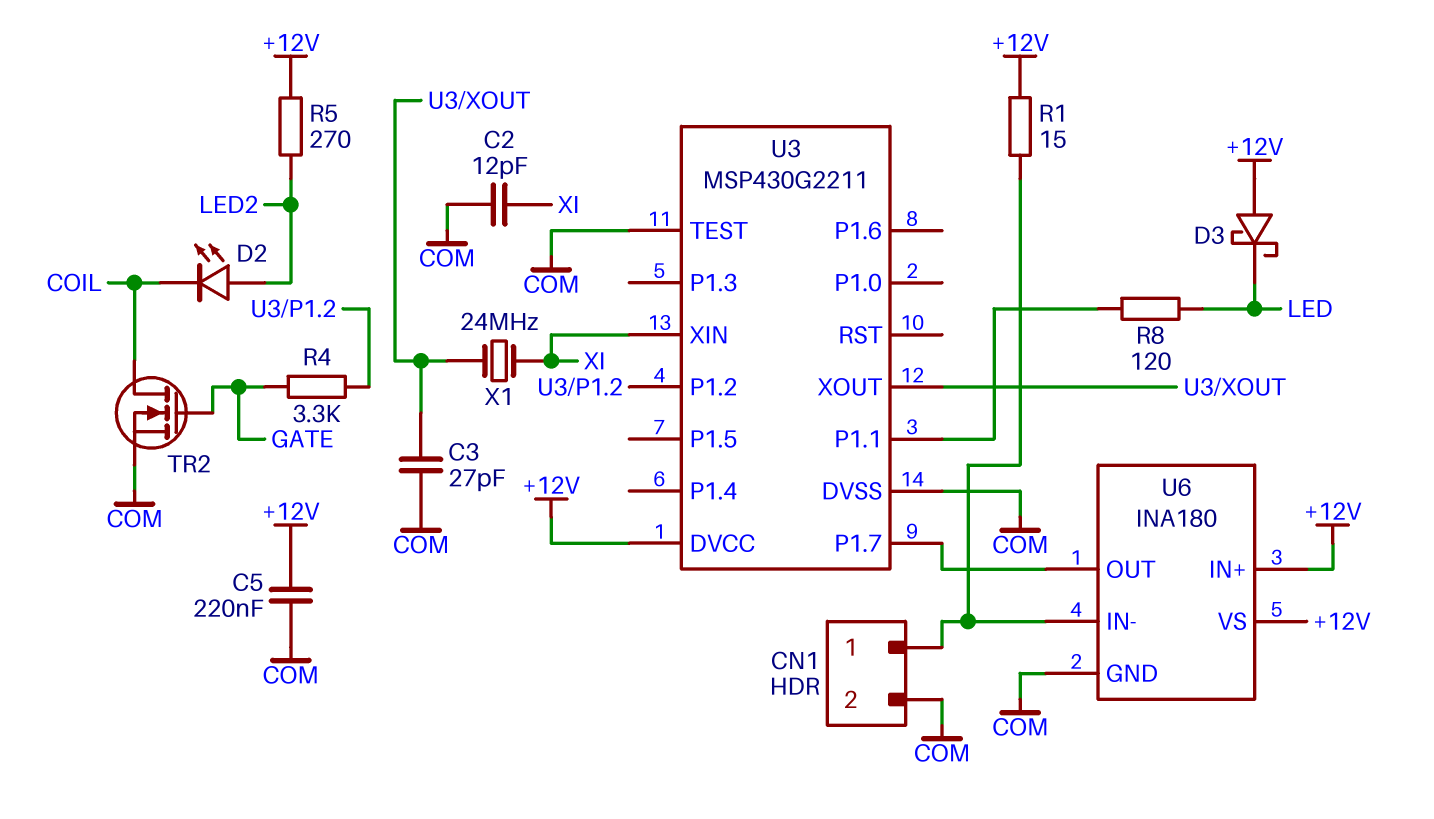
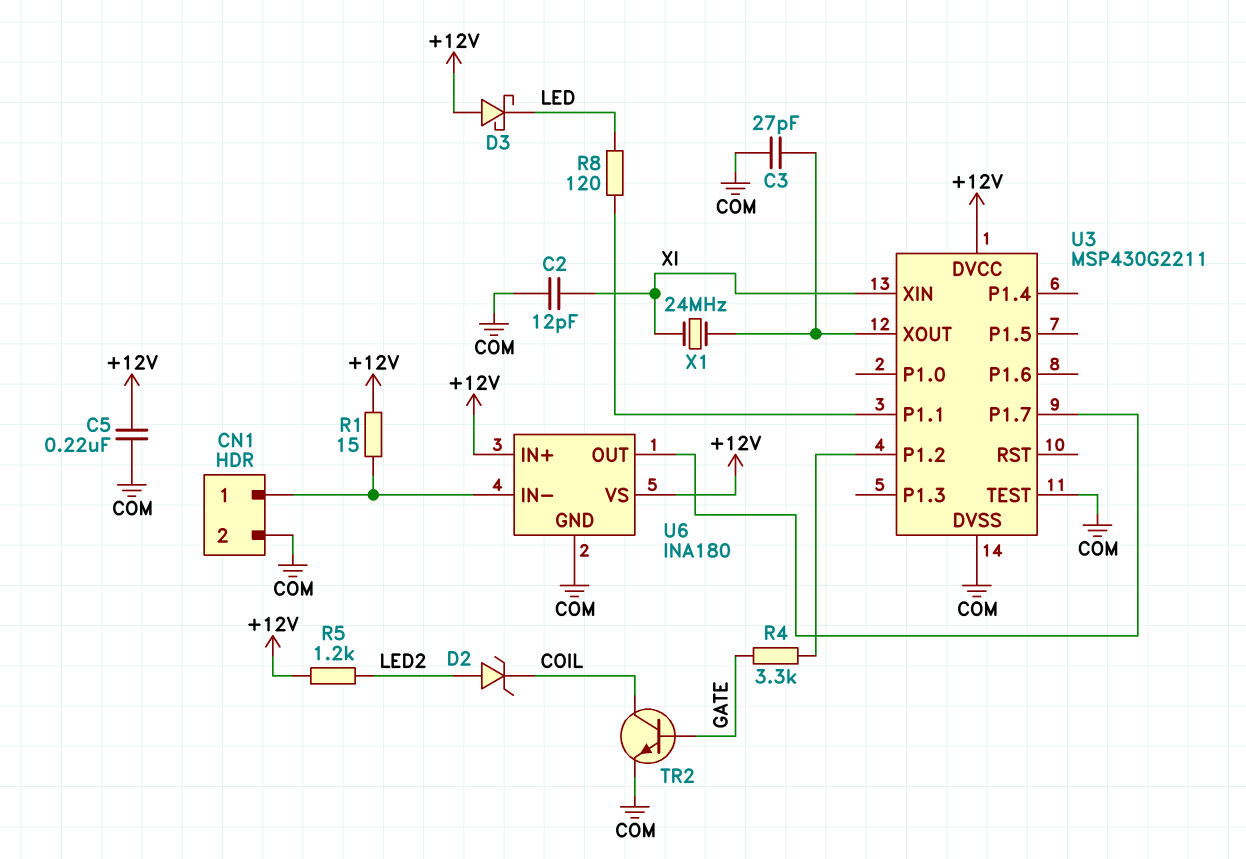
D2: LED (A LED2, K COIL) -> zener (A LED2, K COIL)
R5: 270 (+12V, LED2) -> 1.2k (+12V, LED2)
TR2: NMOS (G GATE, D COIL, S COM) -> NPN (B GATE, C COIL, E COM)

